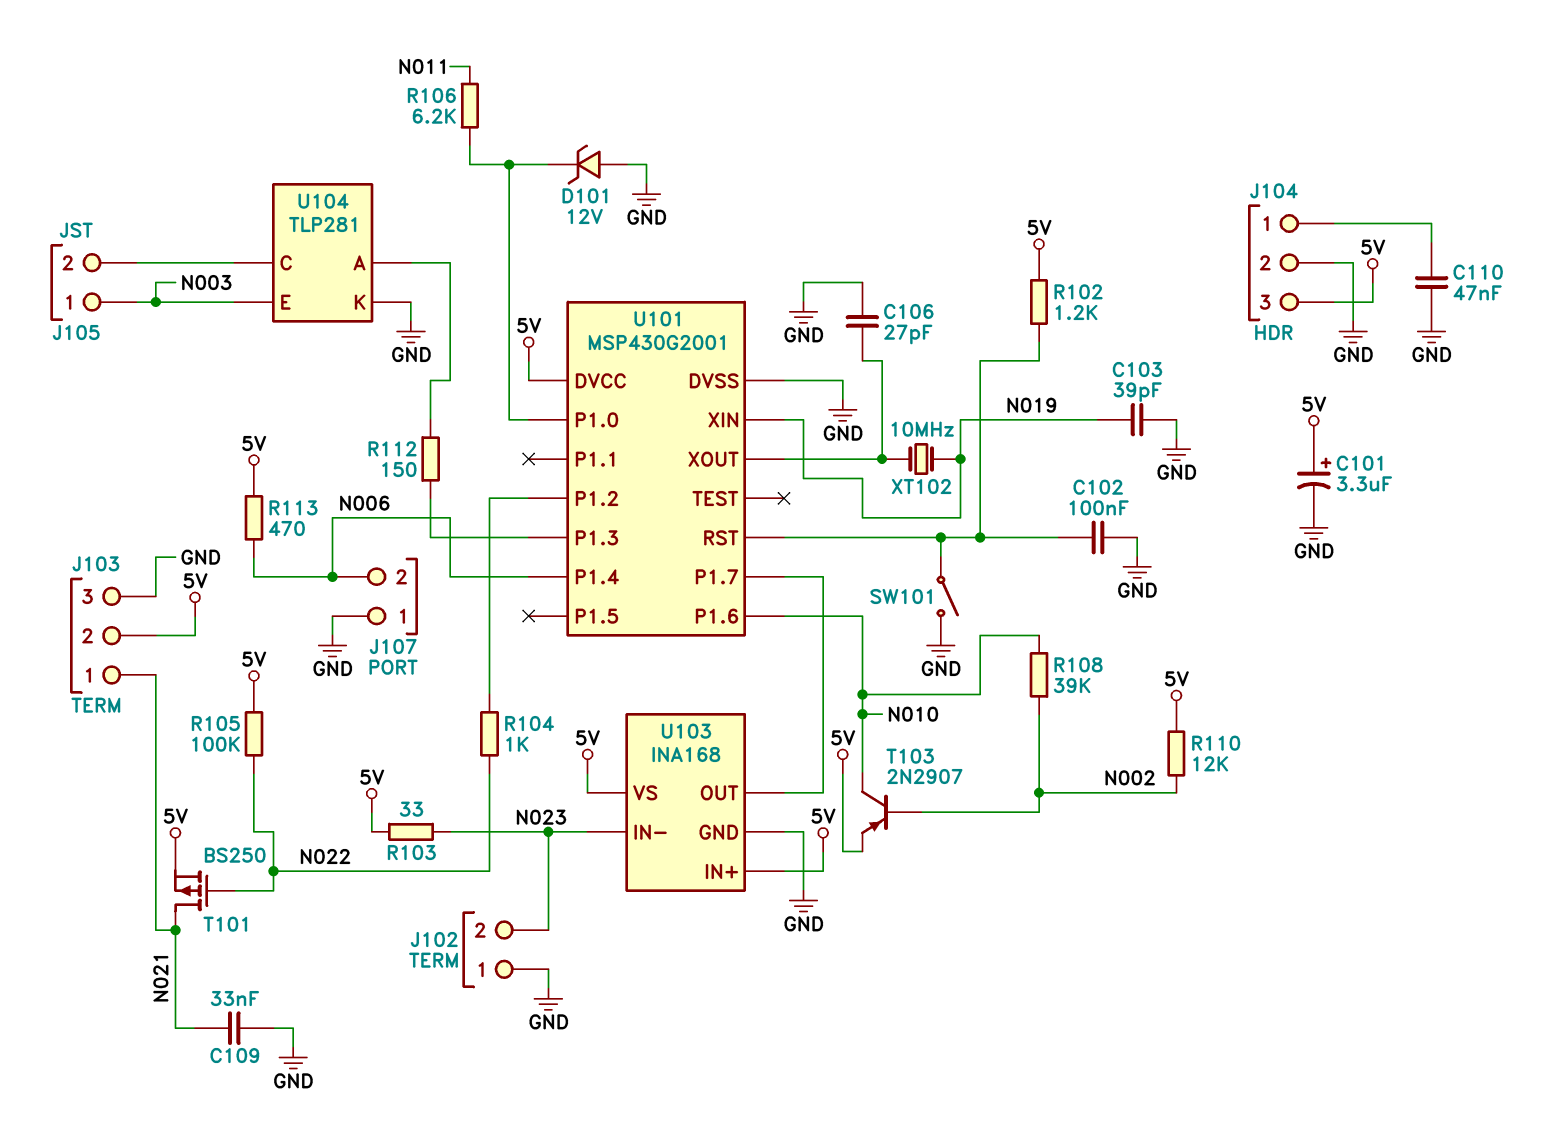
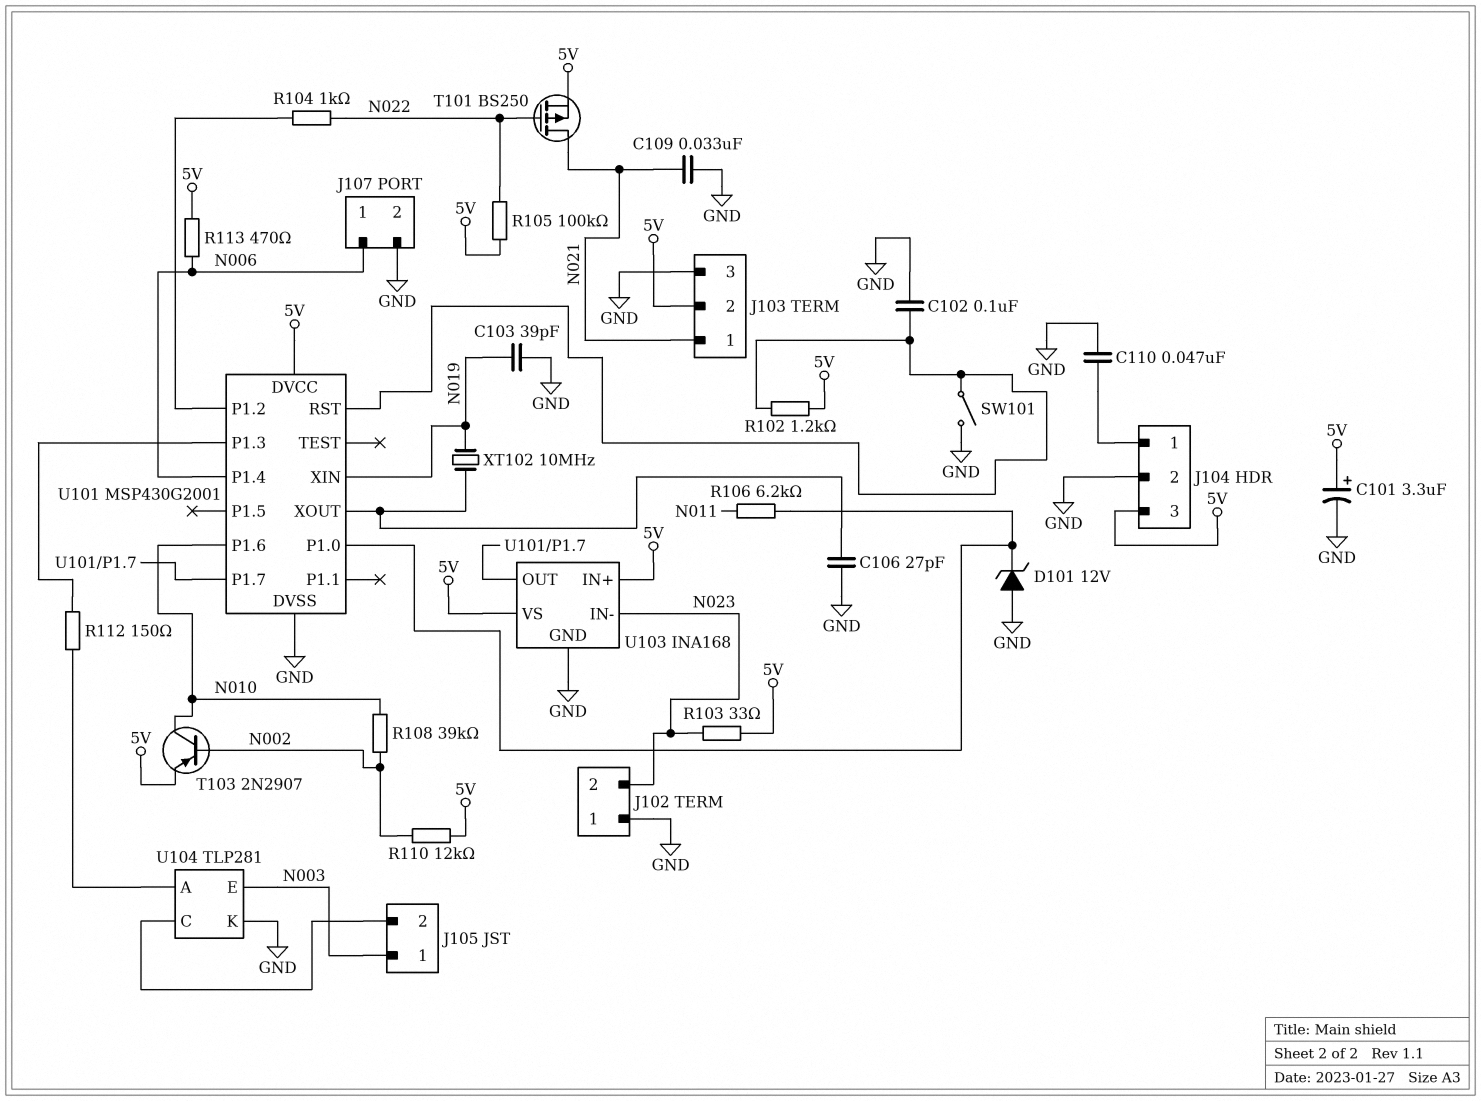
J107 pin 1: GND -> N006
J107 pin 2: N006 -> GND

